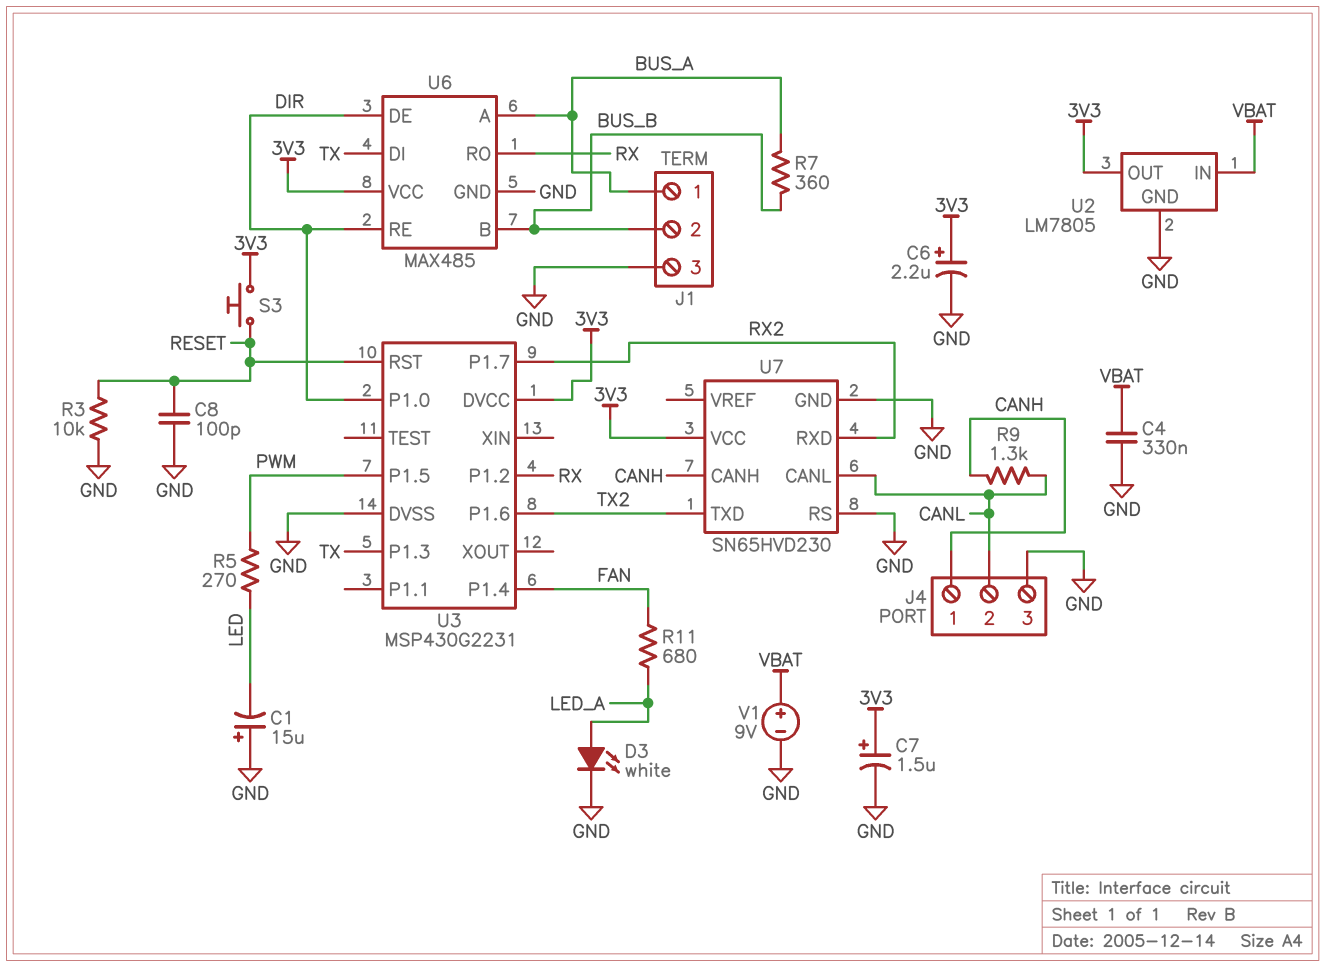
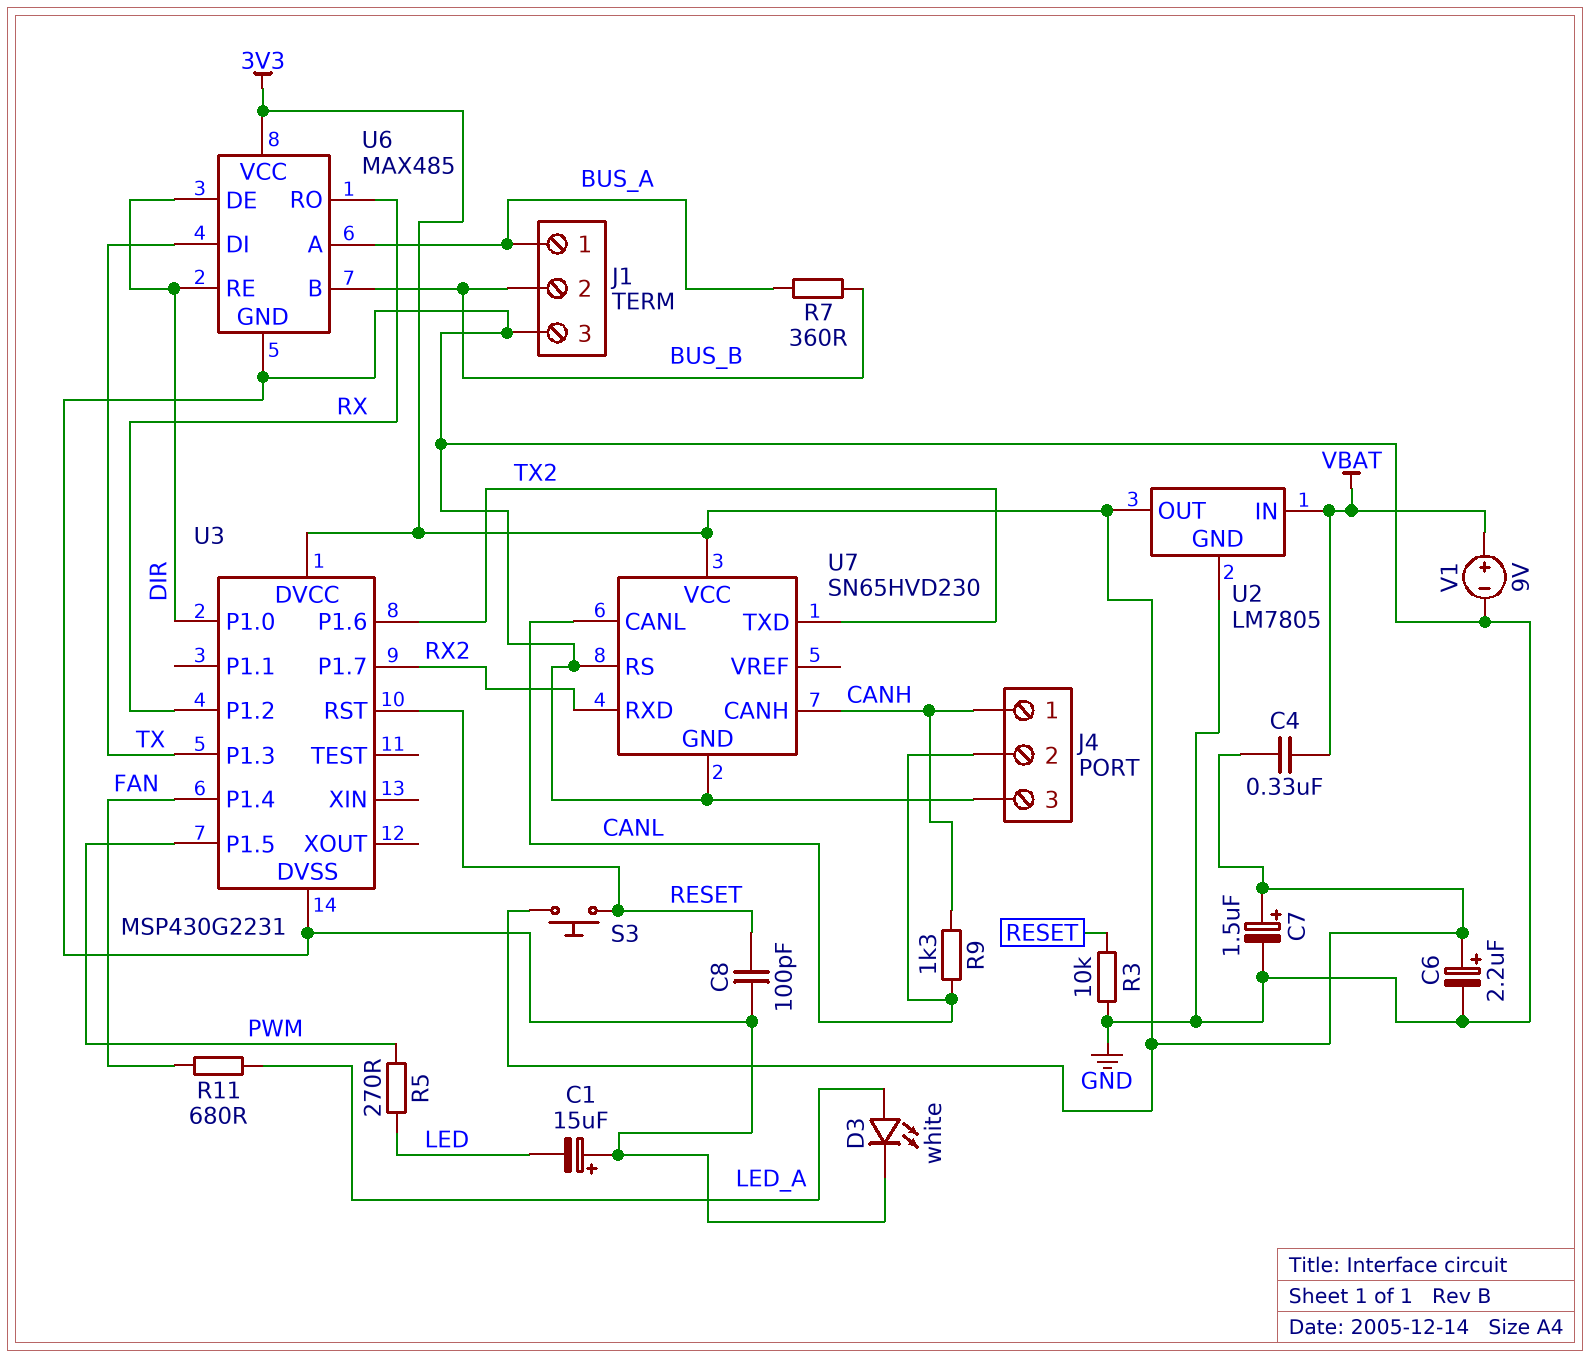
C4: 330nF (GND, VBAT) -> 330nF (3V3, VBAT)

